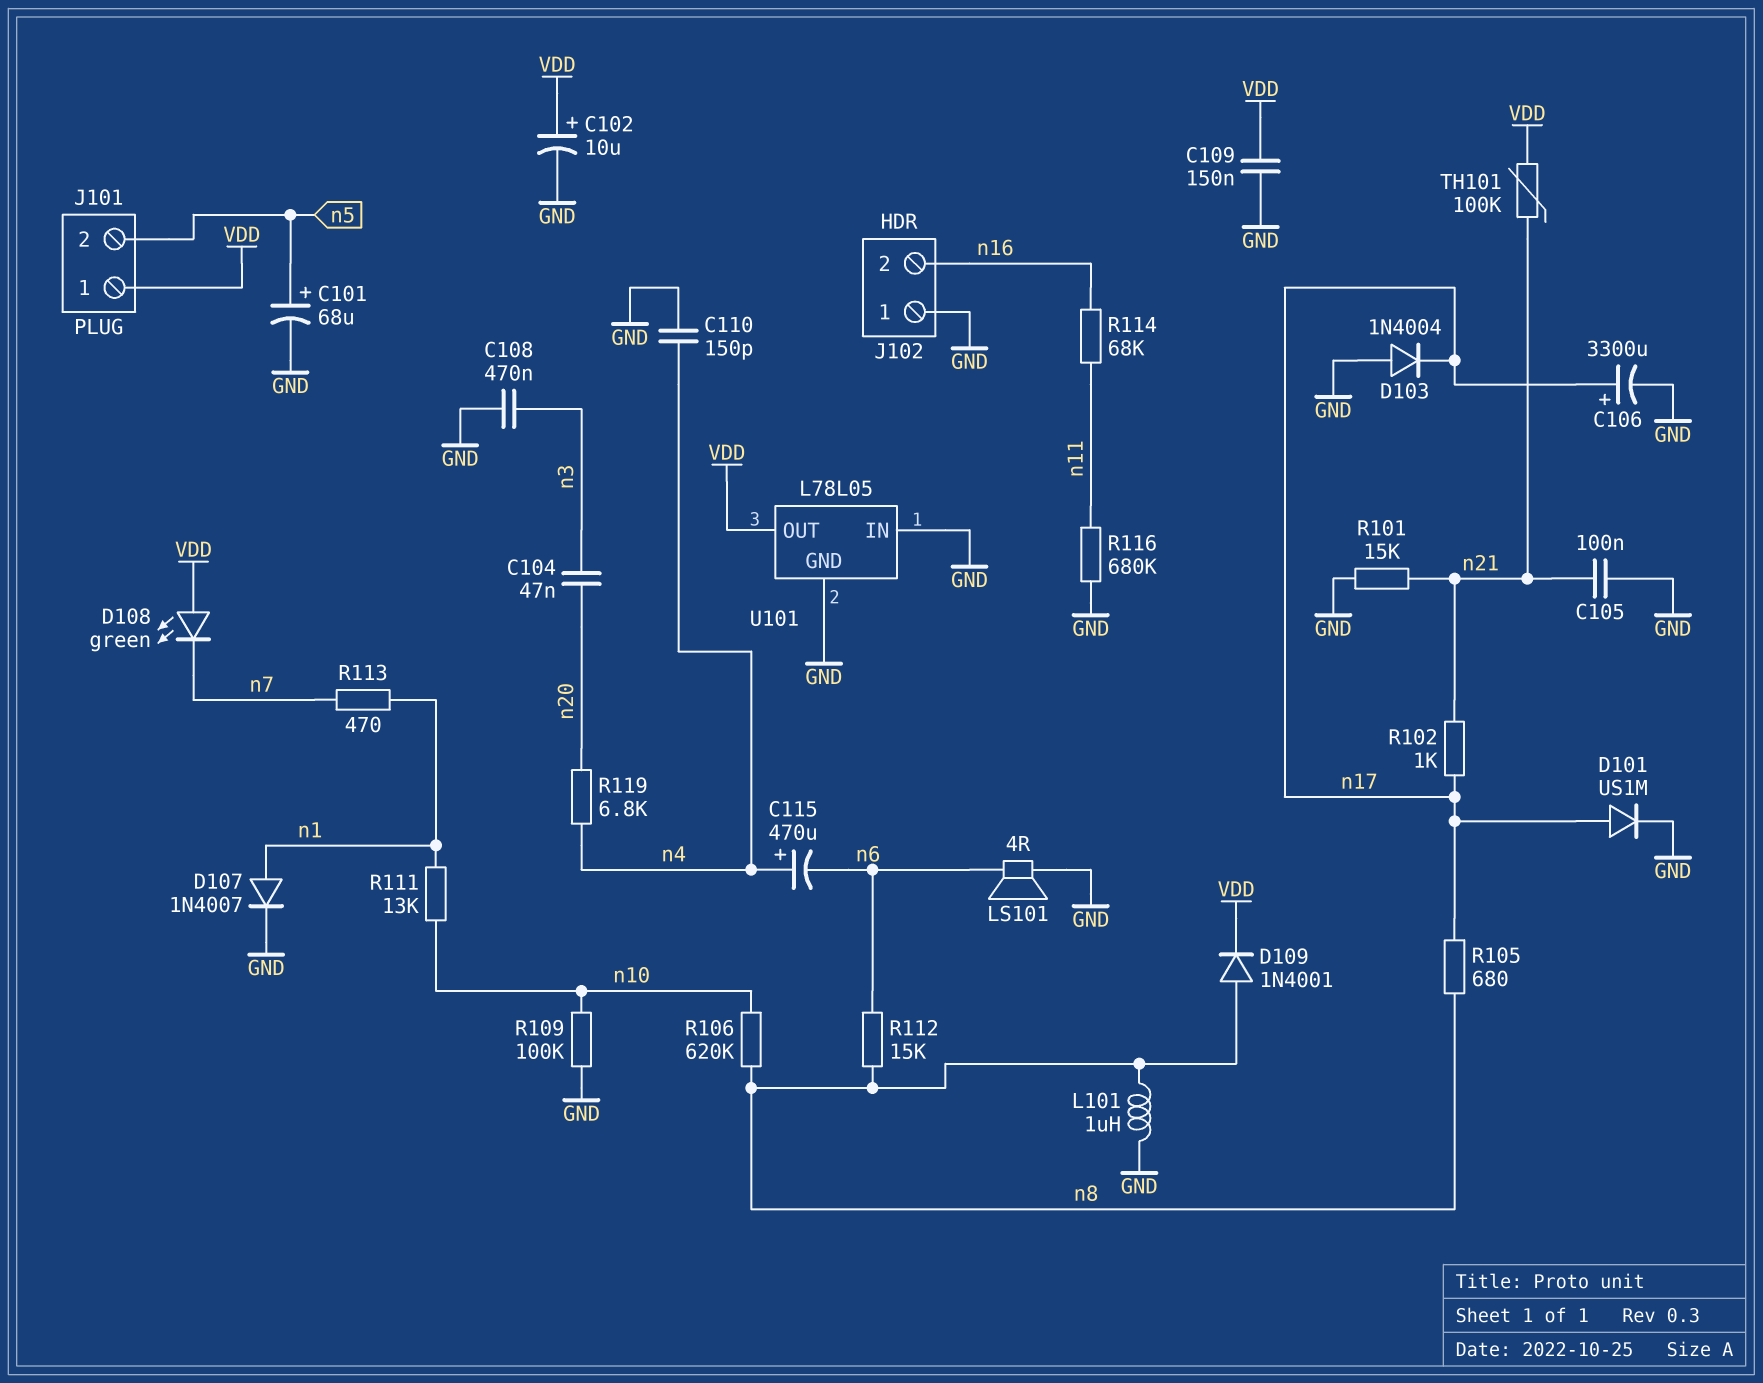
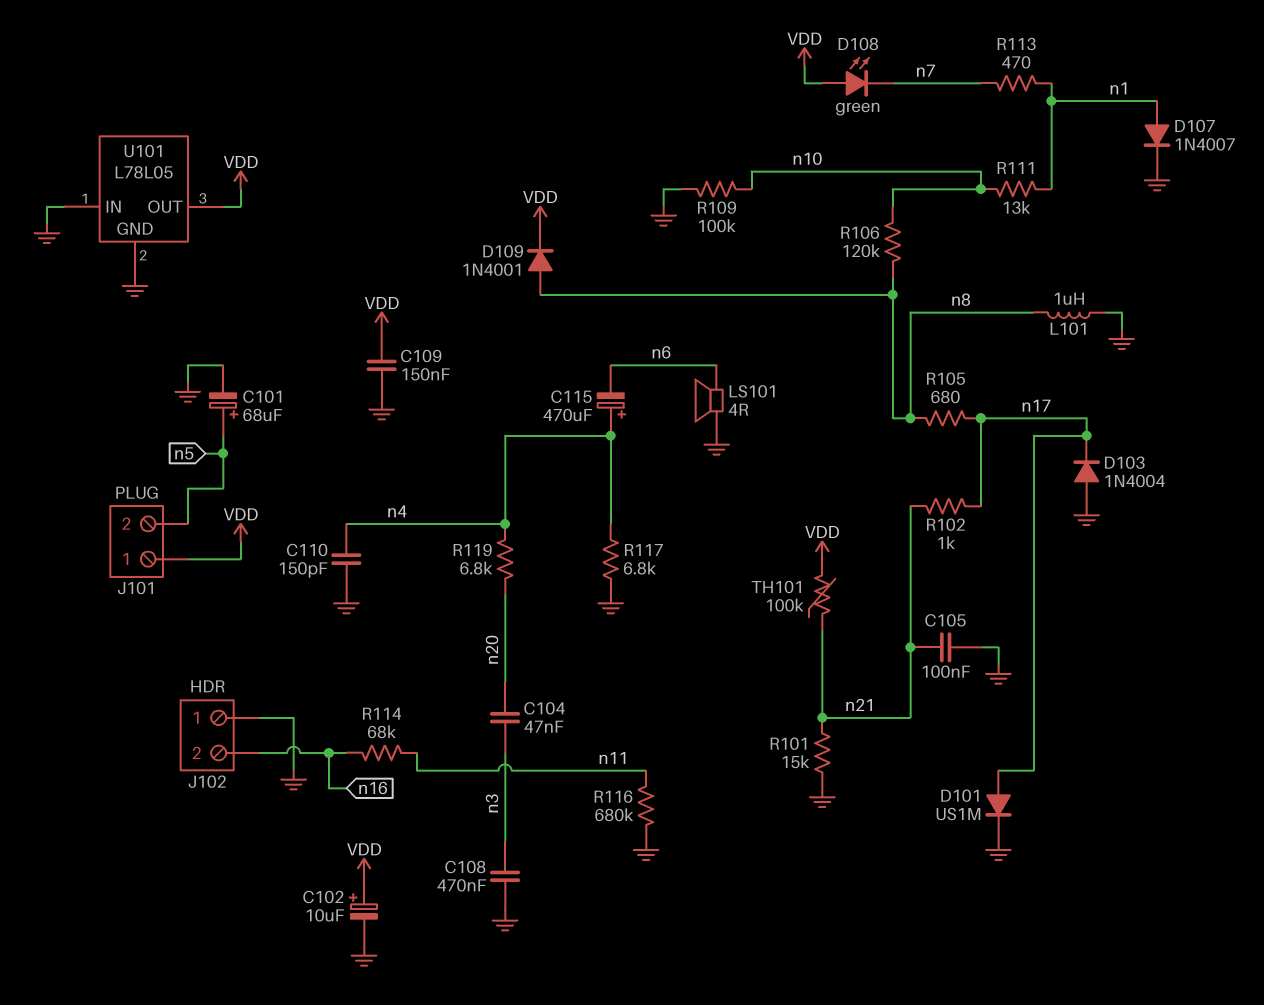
C106: 3300uF (plus n17, minus GND) -> none
R106: 620k (n8, n10) -> 120k (n8, n10)
R112: 15k (n6, n8) -> none
R117: none -> 6.8k (GND, n4)

